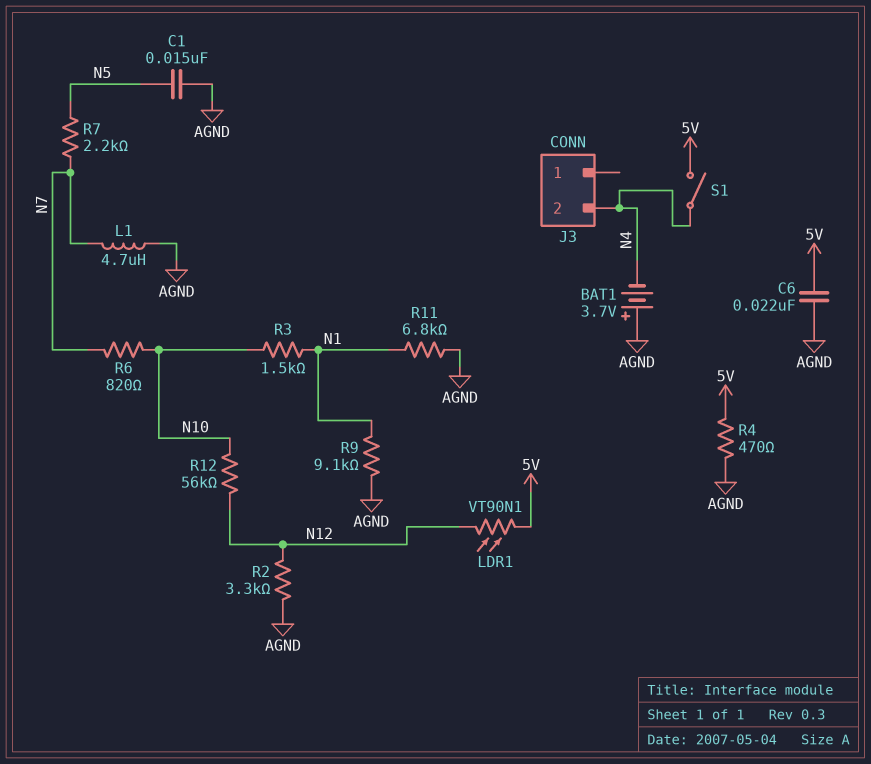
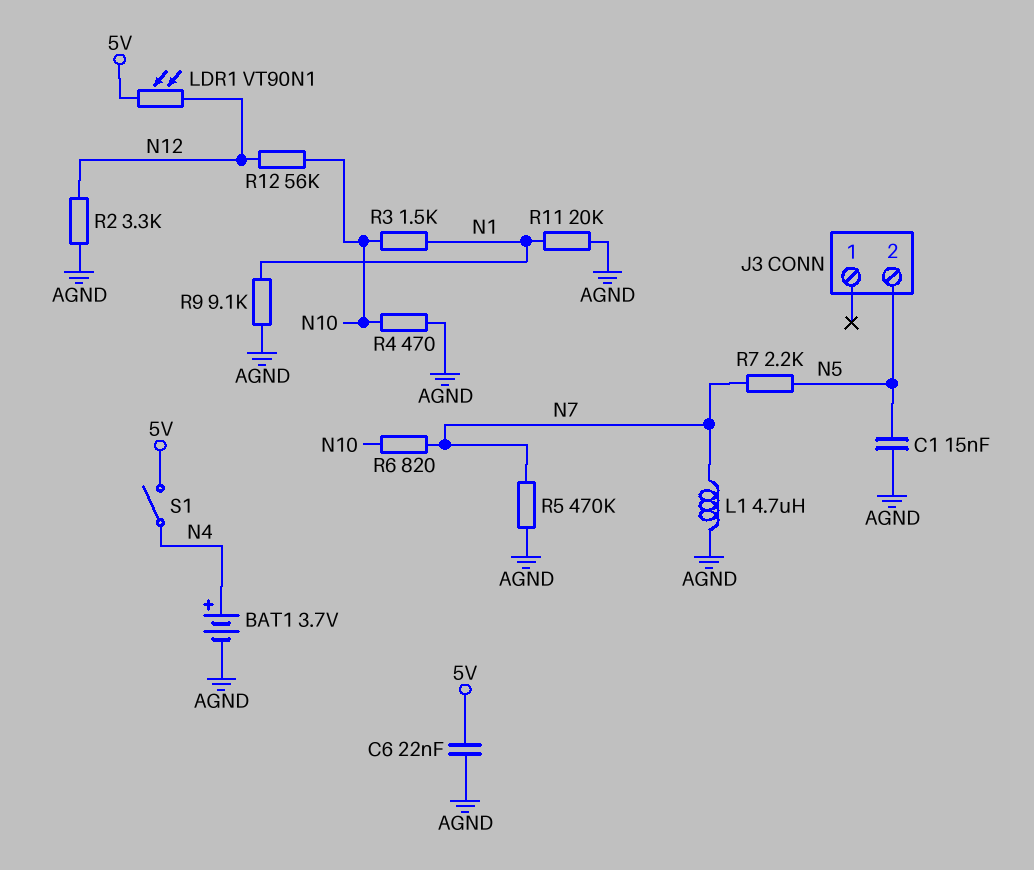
BAT1: 3.7V (plus AGND, minus N4) -> 3.7V (plus N4, minus AGND)
J3 pin 2: N4 -> N5
R4: 470 (5V, AGND) -> 470 (AGND, N10)
R5: none -> 470k (AGND, N7)
R11: 6.8k (AGND, N1) -> 20k (AGND, N1)

